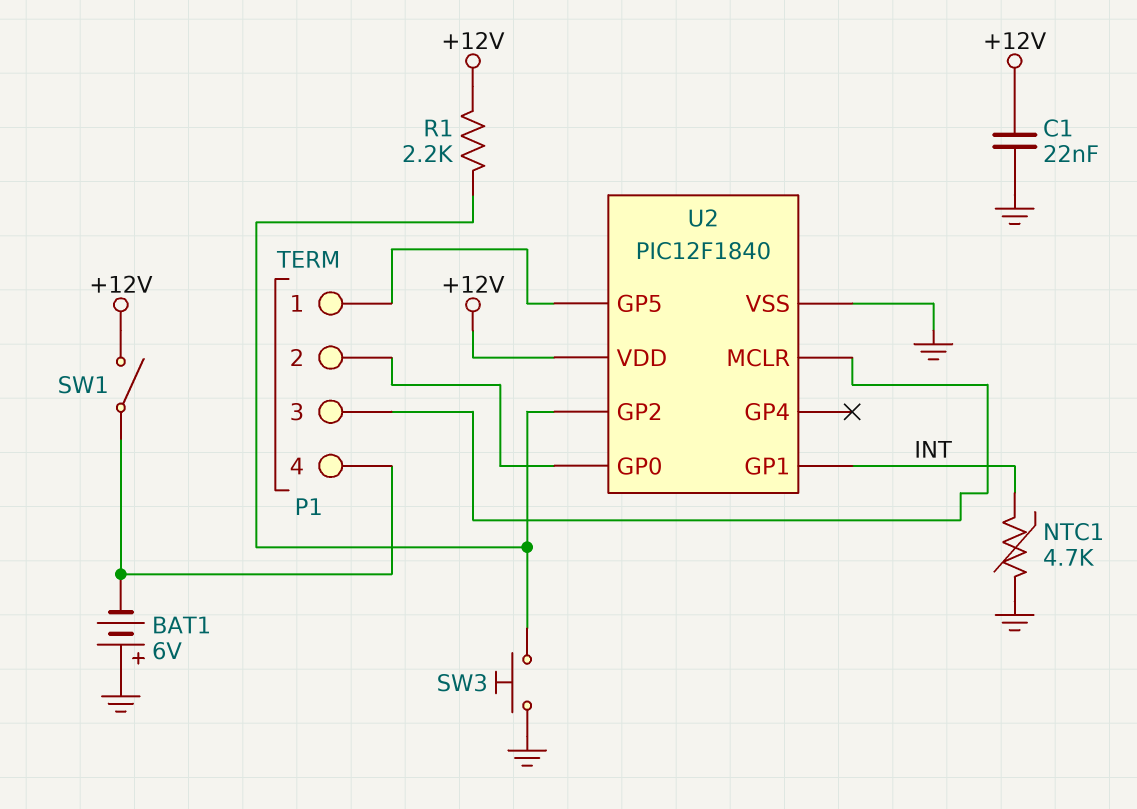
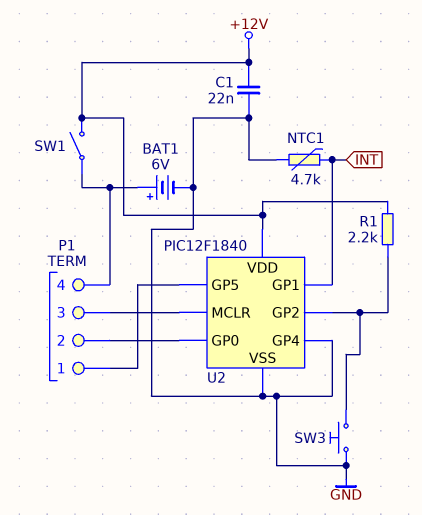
BAT1: 6V (plus GND, minus P1/4) -> 6V (plus P1/4, minus GND)
U2 pin GP4: none -> GND

